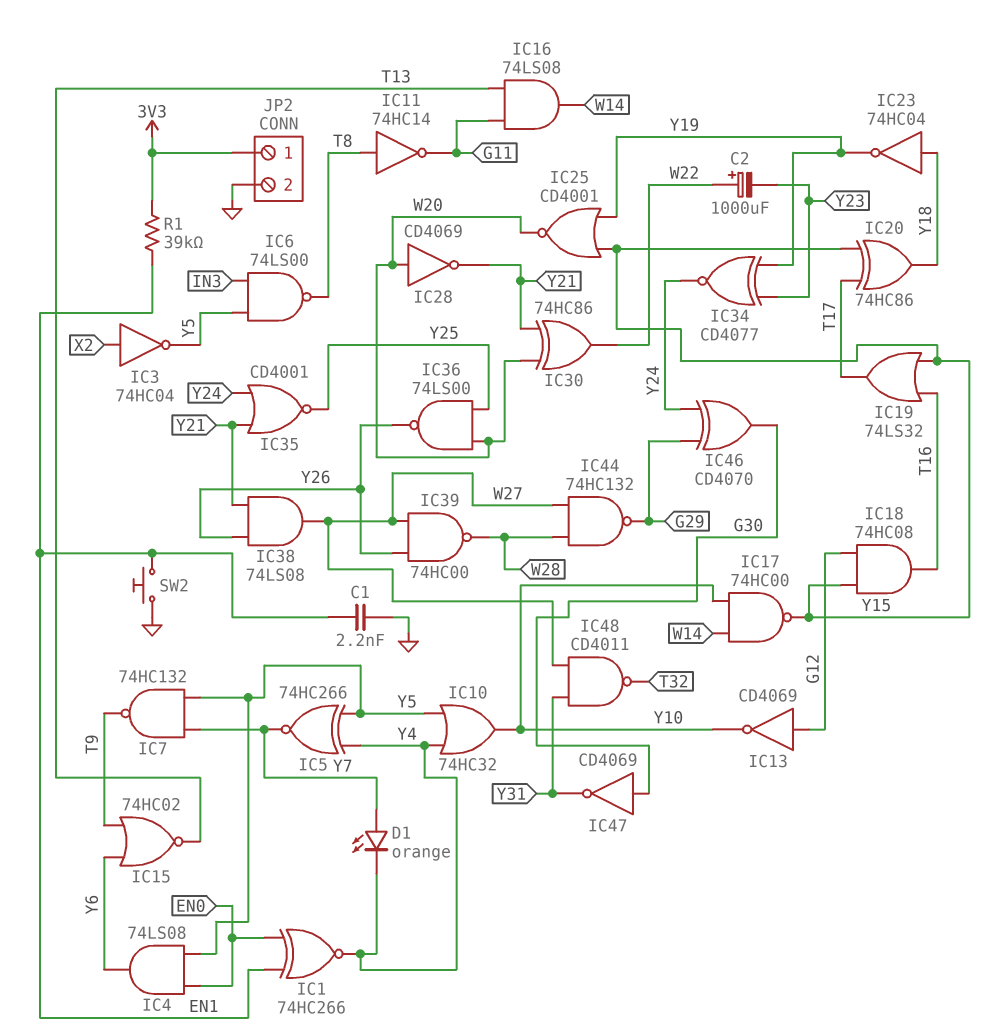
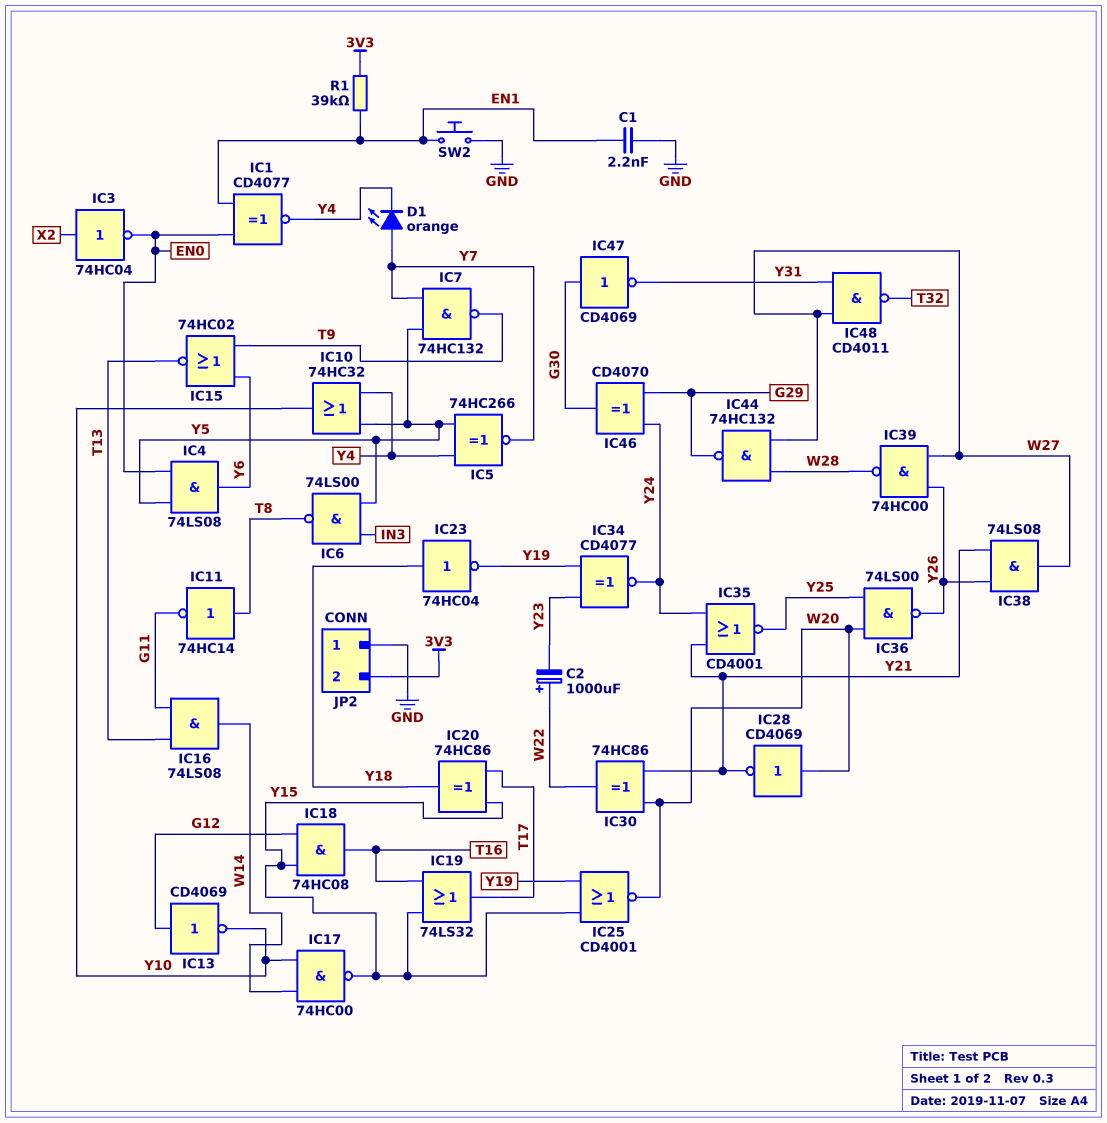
IC1: XNOR 74HC266 (in EN0, in EN1, out Y4) -> XNOR CD4077 (in EN0, in EN1, out Y4)
IC3: NOT 74HC04 (in X2, out Y5) -> NOT 74HC04 (in X2, out EN0)
JP2 pin 1: 3V3 -> GND
JP2 pin 2: GND -> 3V3

